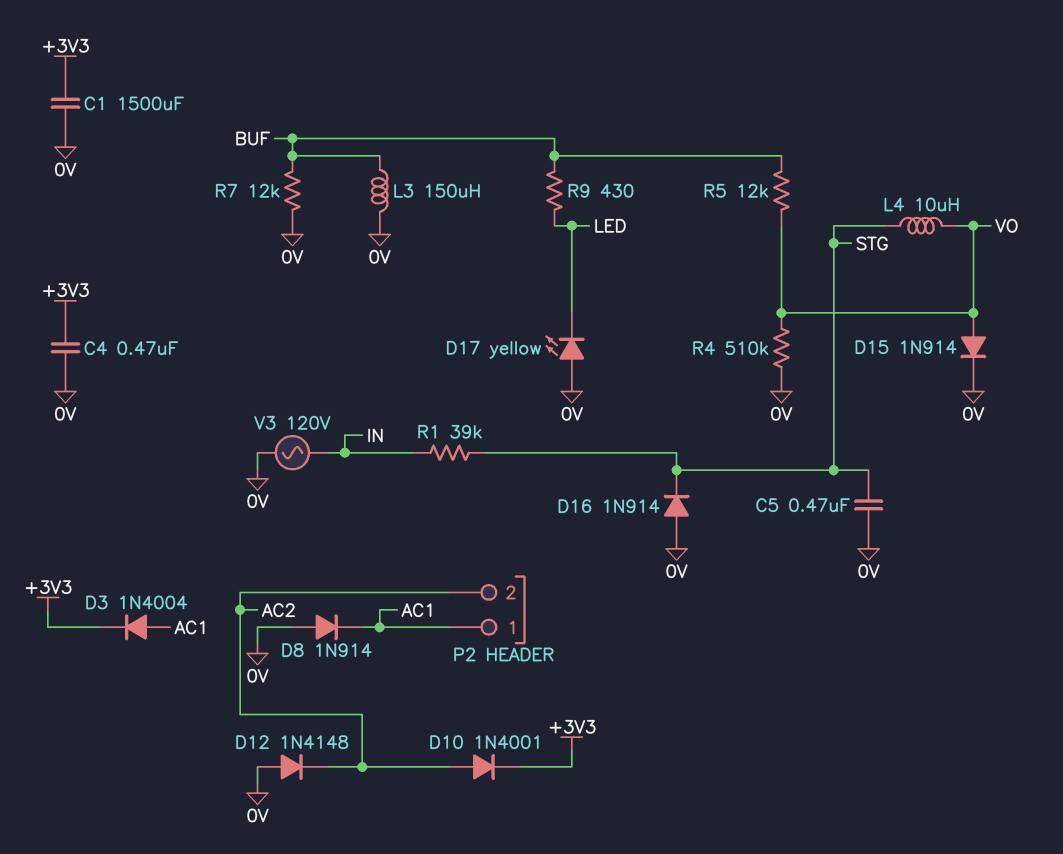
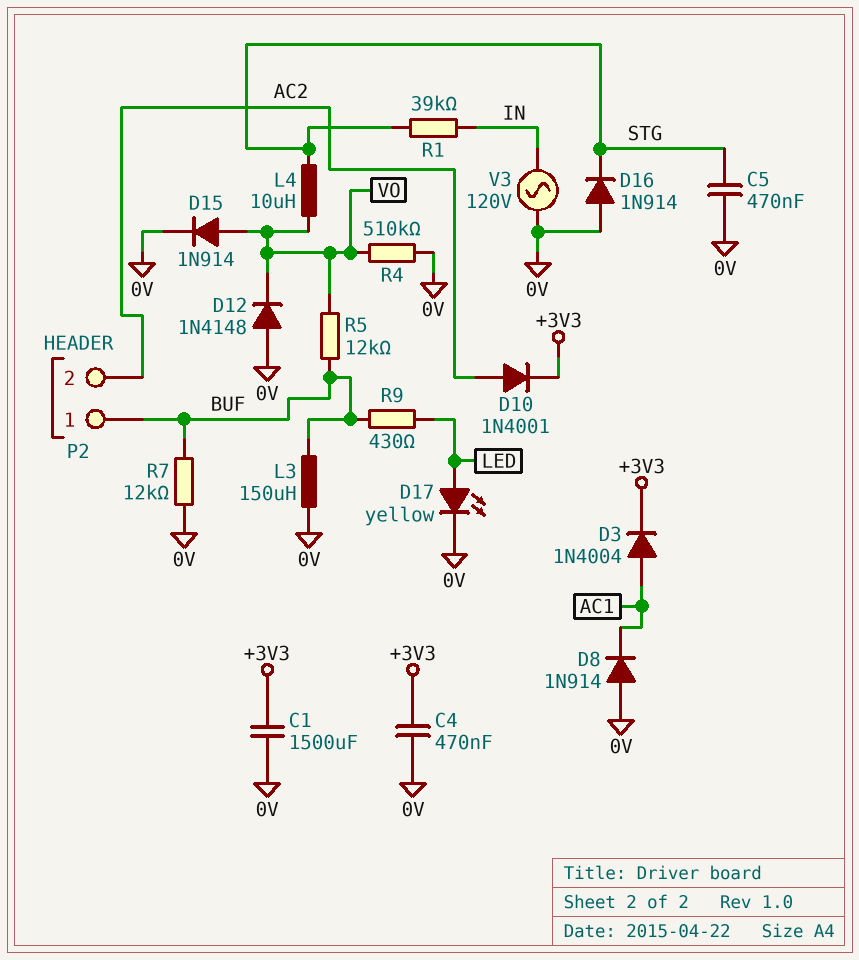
D12: diode 1N4148 (A 0V, K AC2) -> diode 1N4148 (A 0V, K VO)
D17: LED yellow (A 0V, K LED) -> LED yellow (A LED, K 0V)
P2 pin 1: AC1 -> BUF

